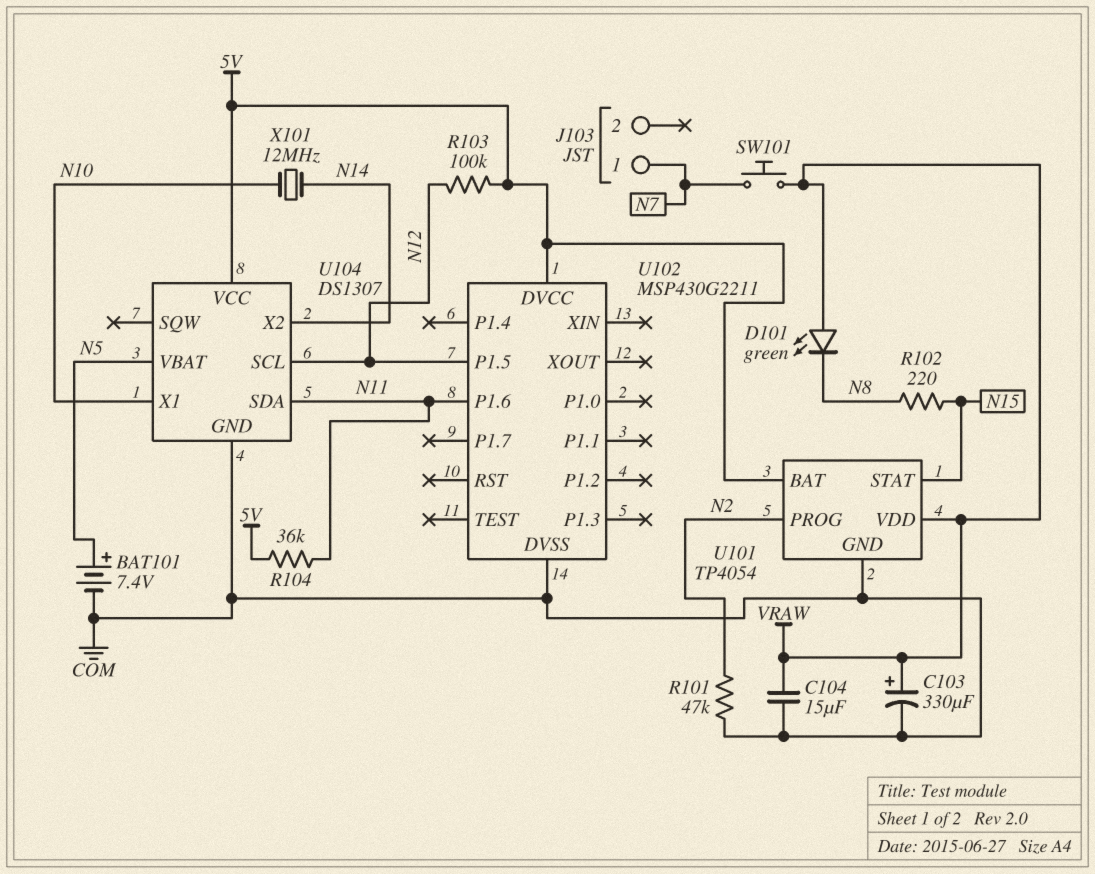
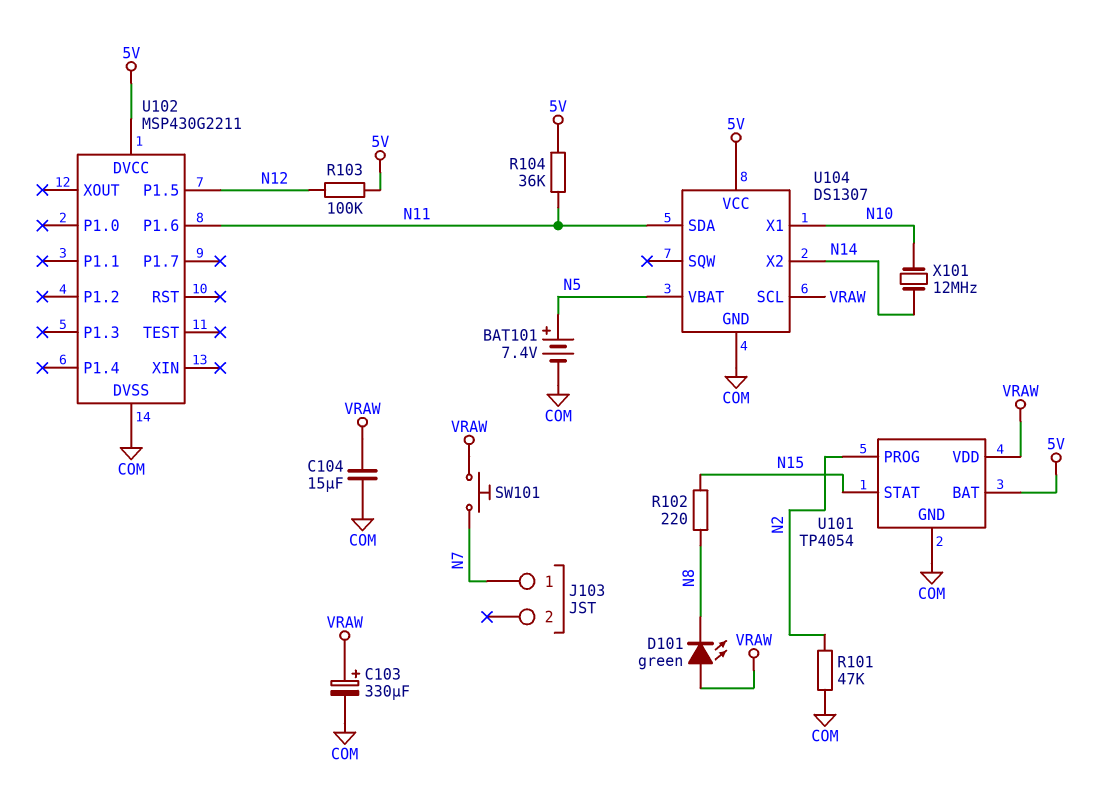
U104 pin SCL: N12 -> VRAW

